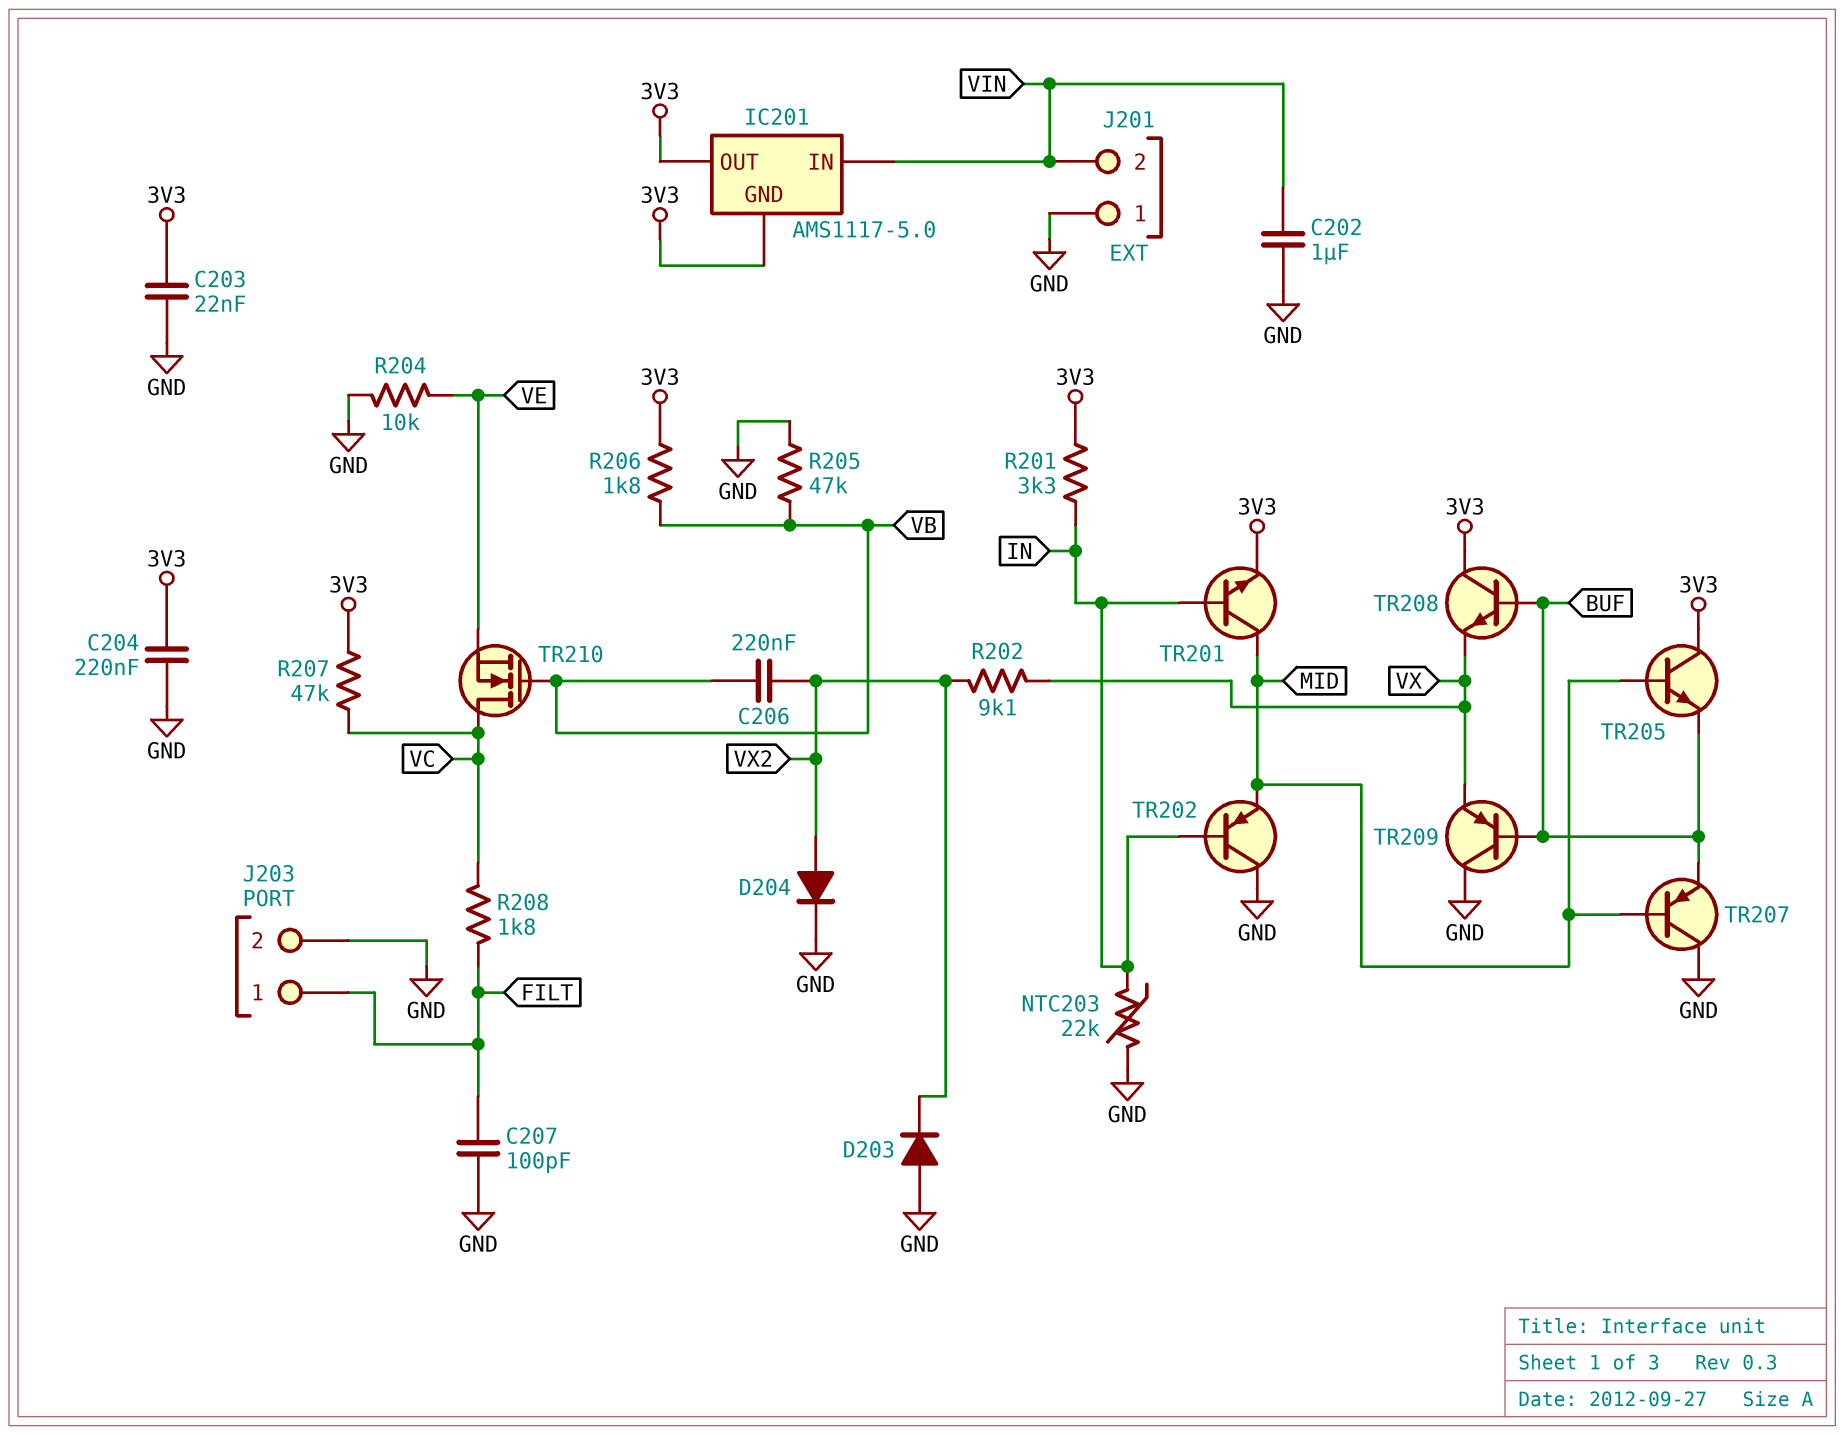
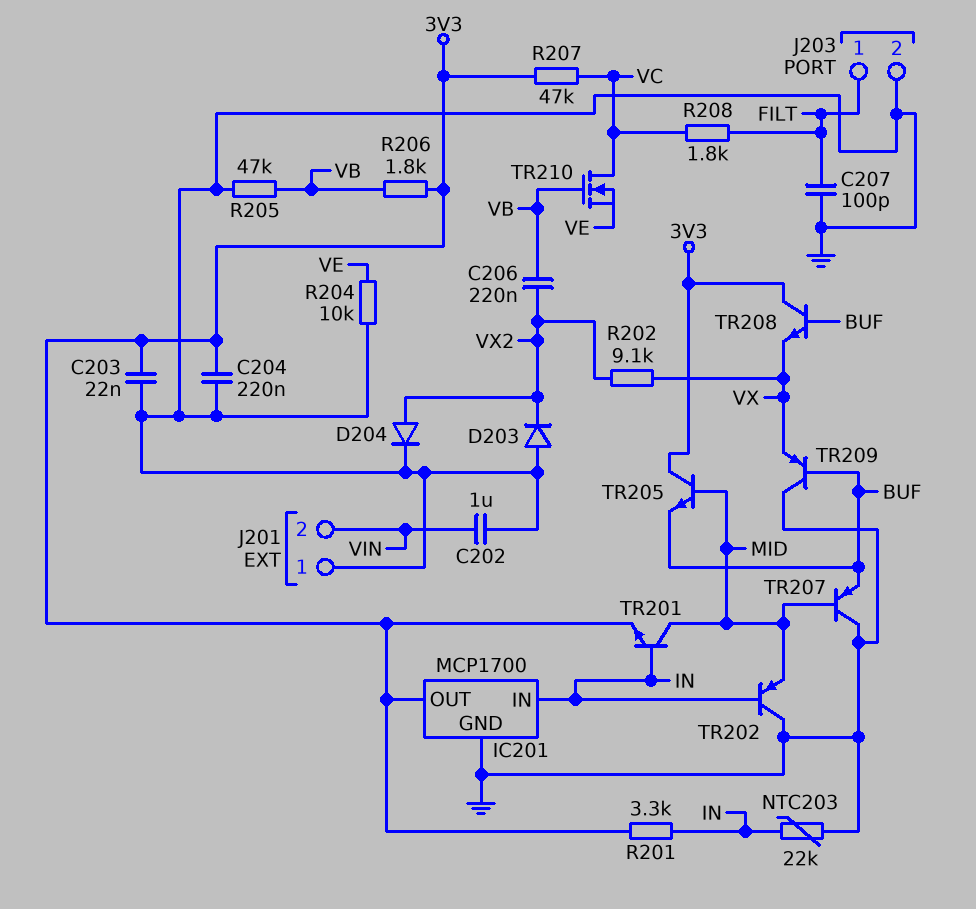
IC201: AMS1117-5.0 -> MCP1700
IC201 pin GND: 3V3 -> GND
IC201 pin IN: VIN -> IN

